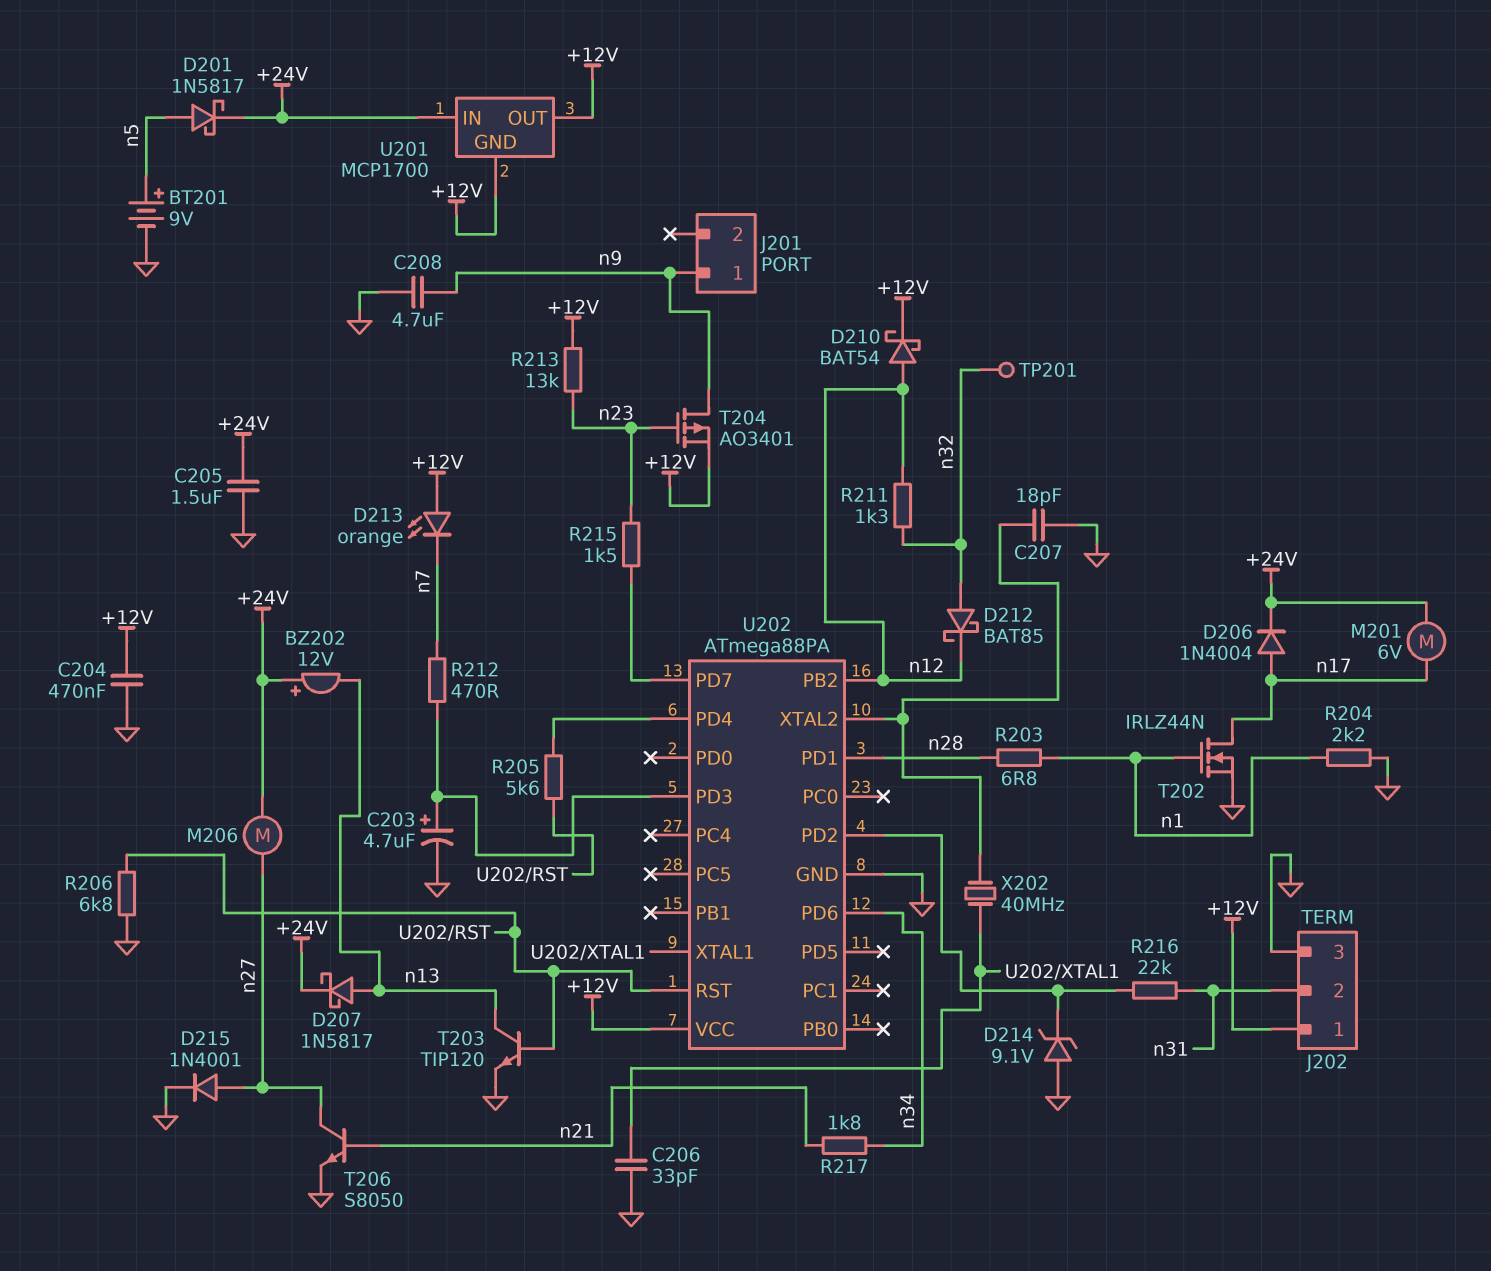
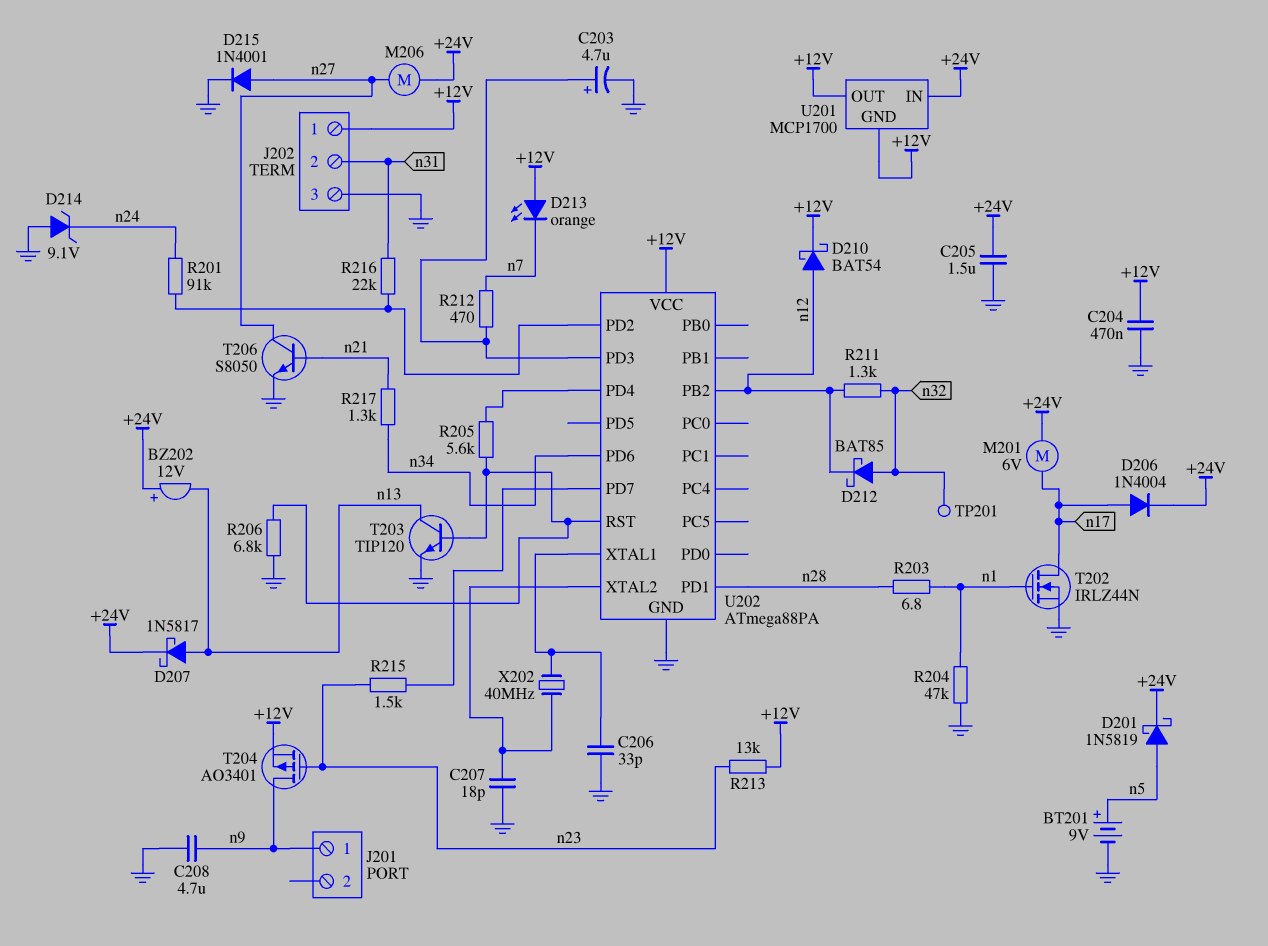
D201: schottky 1N5817 (A n5, K +24V) -> schottky 1N5819 (A n5, K +24V)
D214: zener 9.1V (A GND, K U202/PD2) -> zener 9.1V (A GND, K n24)
R201: none -> 91k (U202/PD2, n24)
R204: 2.2k (GND, n1) -> 47k (GND, n1)
R217: 1.8k (n21, n34) -> 1.3k (n21, n34)

